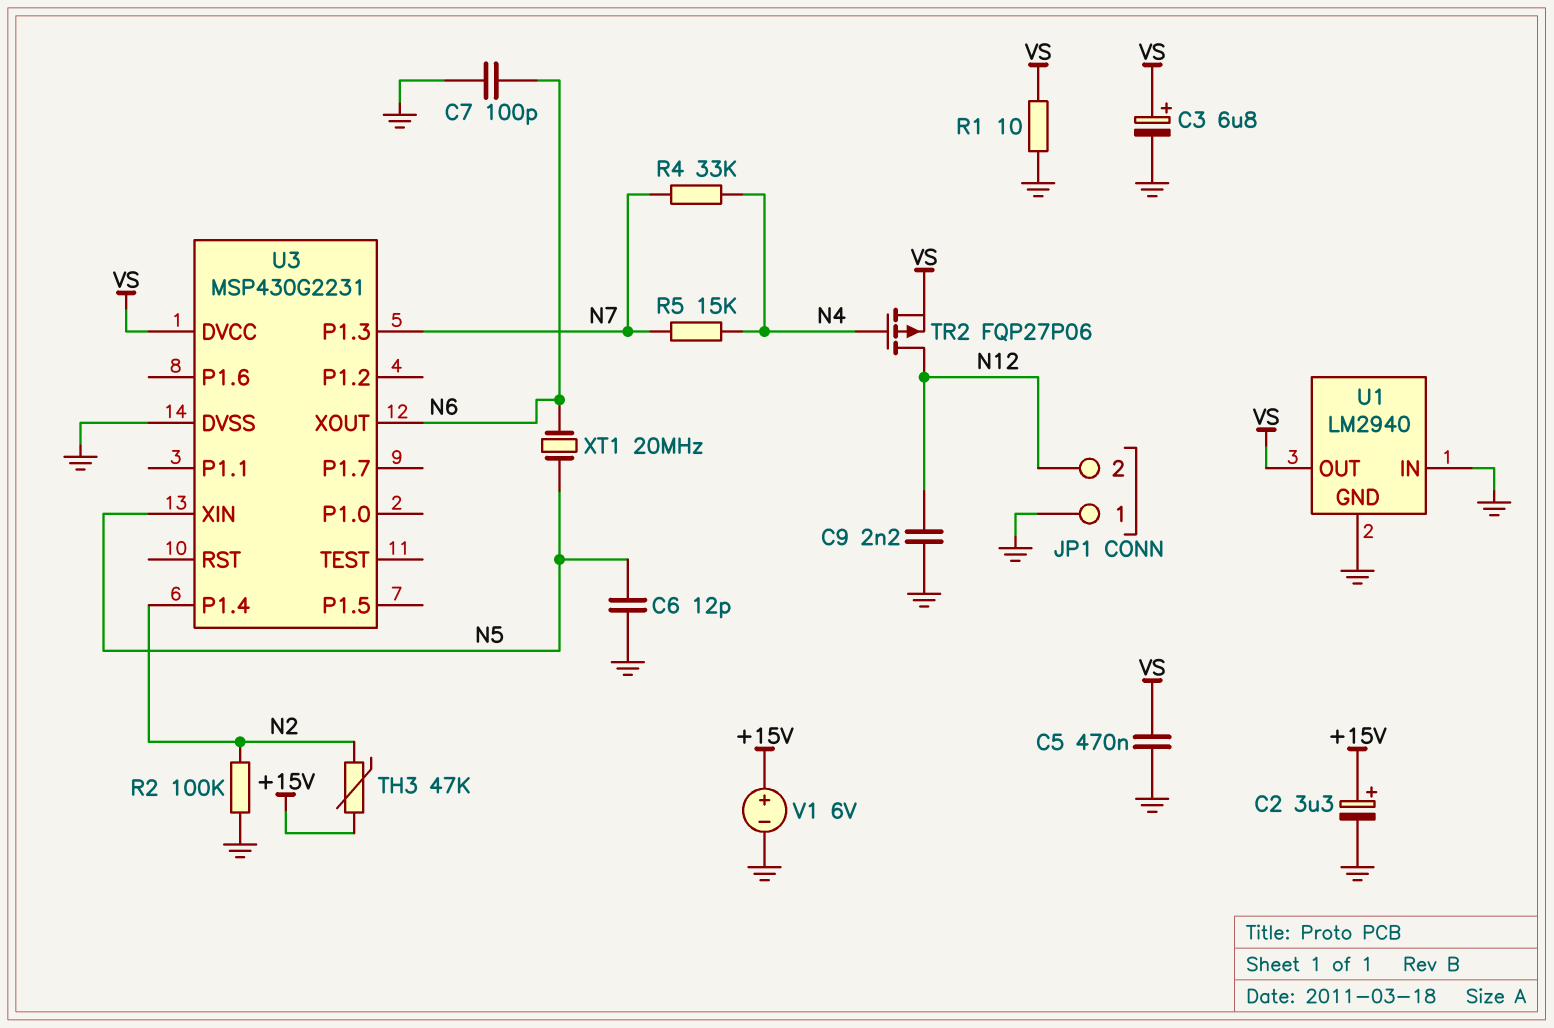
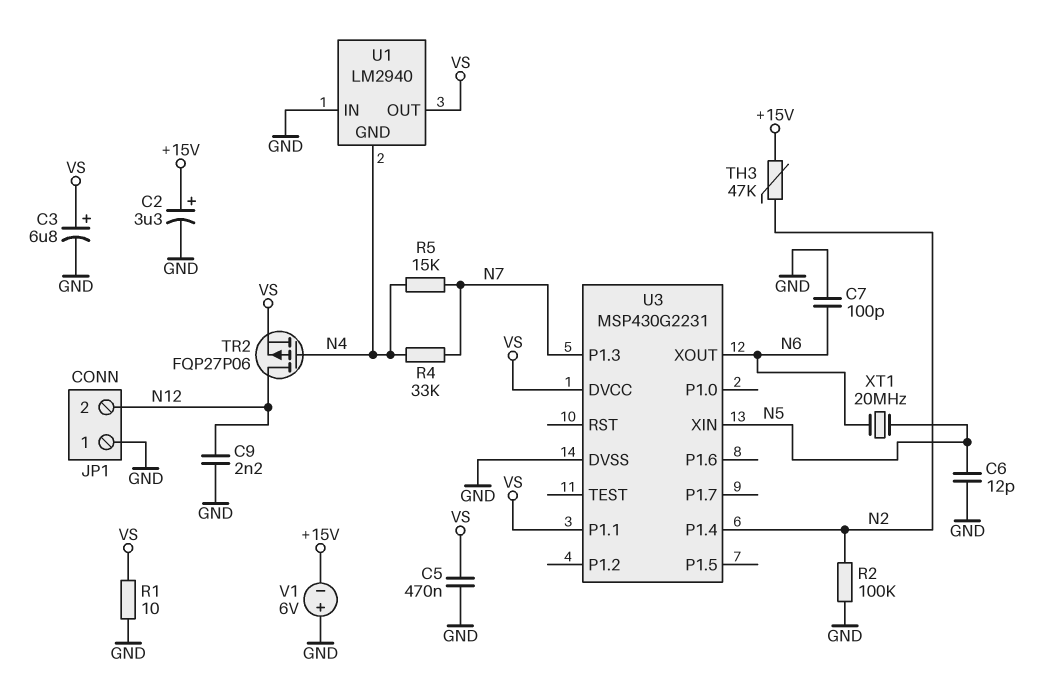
U1 pin GND: GND -> N4
U3 pin P1.1: none -> VS
V1: 6V (plus +15V, minus GND) -> 6V (plus GND, minus +15V)

